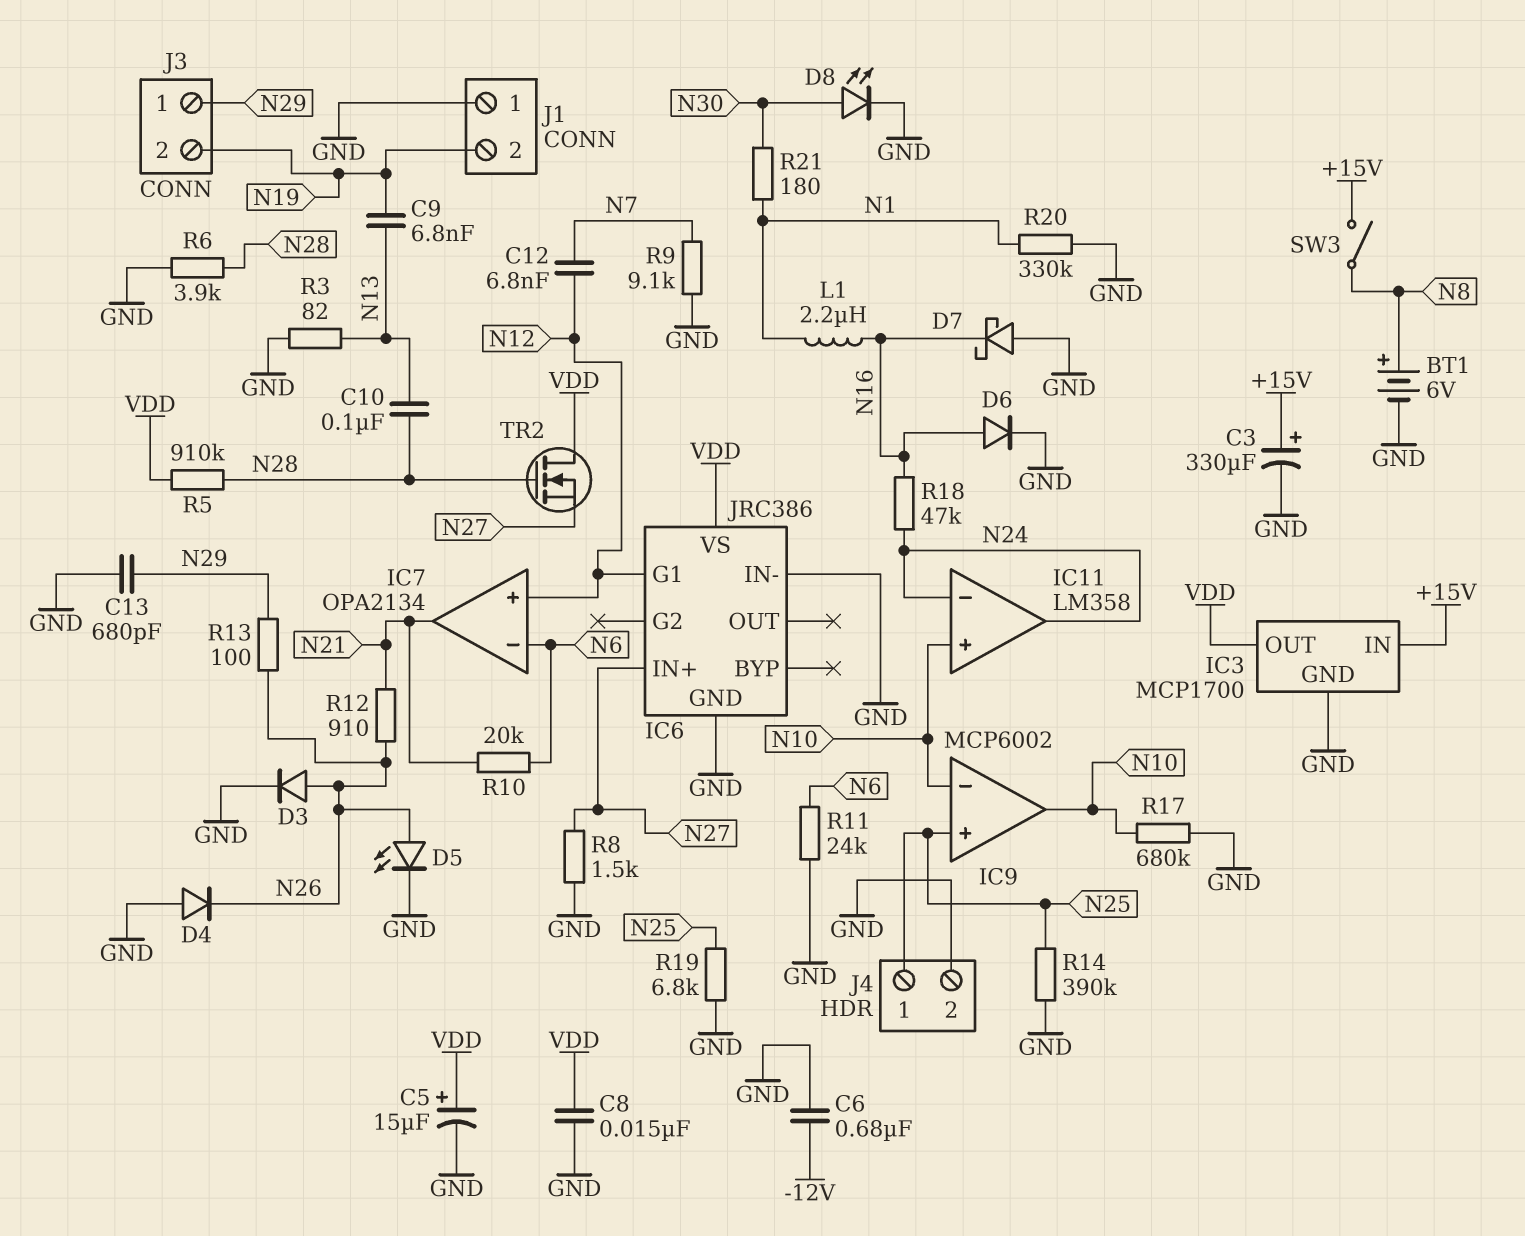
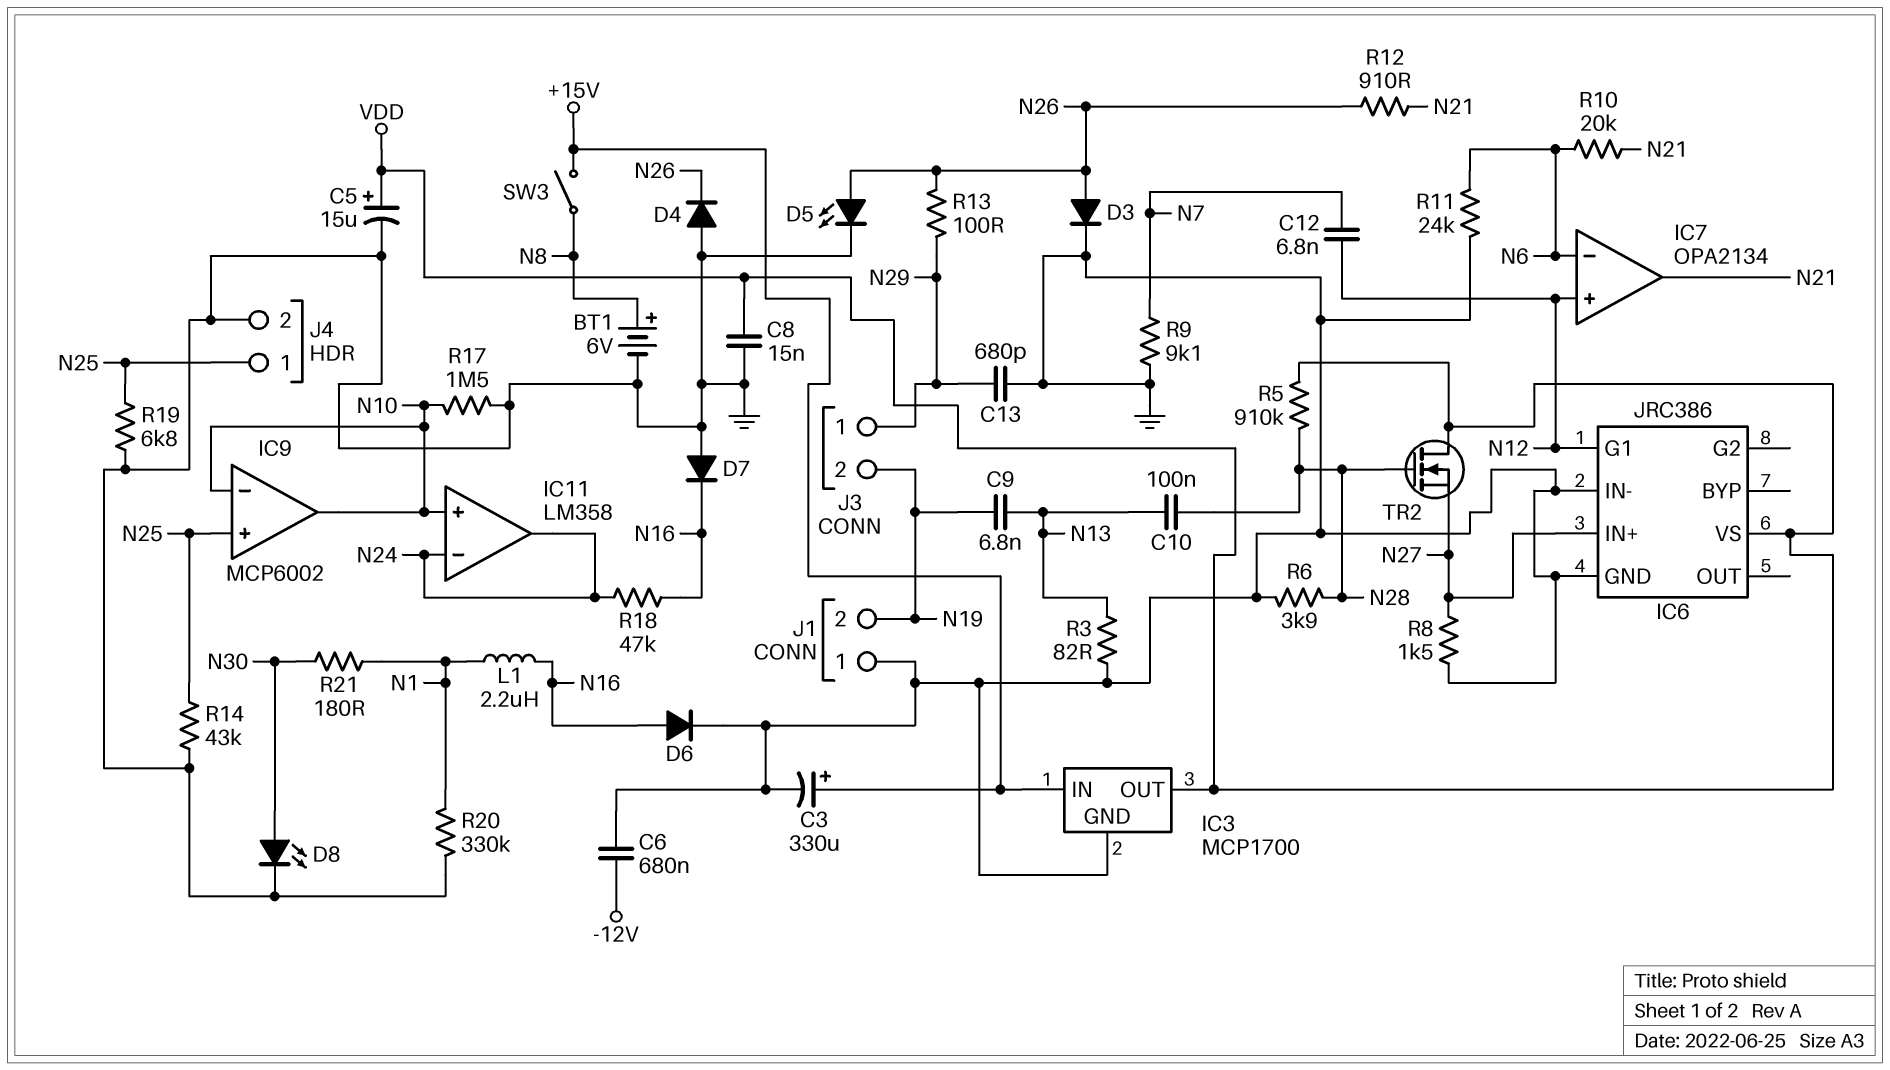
D7: schottky (A GND, K N16) -> diode (A GND, K N16)
R14: 390k (GND, N25) -> 43k (GND, N25)
R17: 680k (GND, N10) -> 1.5M (GND, N10)

